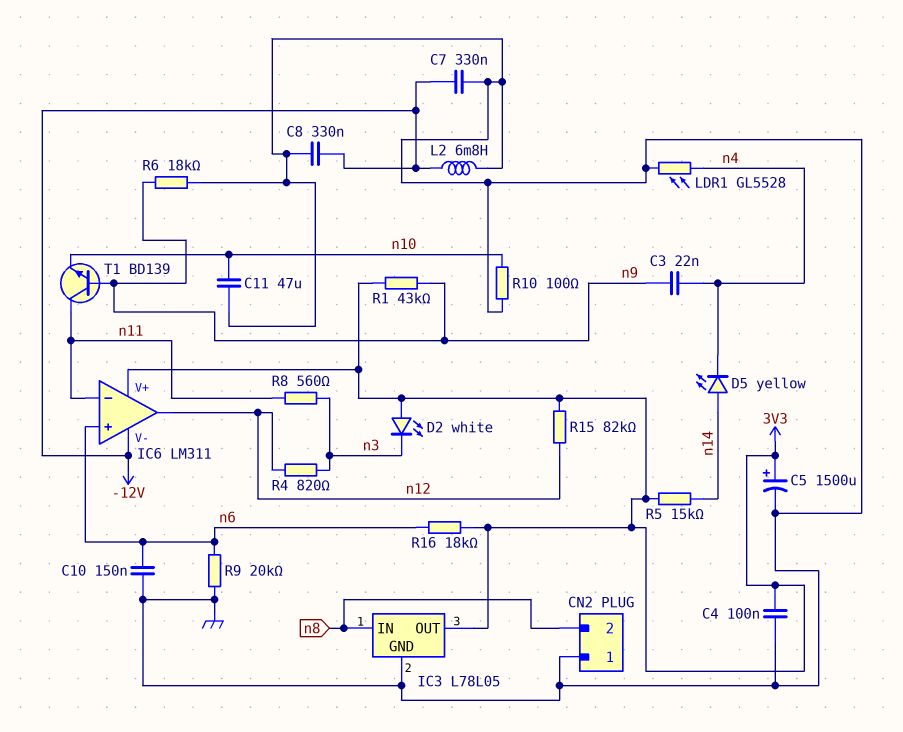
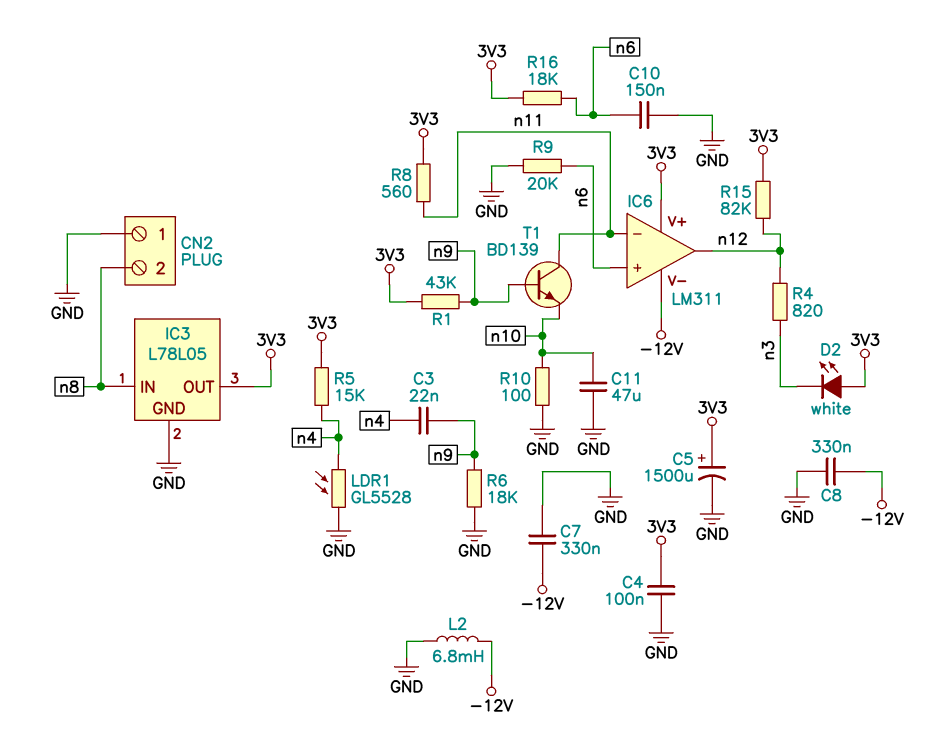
D5: LED yellow (A n14, K n4) -> none
R5: 15k (3V3, n14) -> 15k (3V3, n4)
R8: 560 (n3, n11) -> 560 (3V3, n11)

